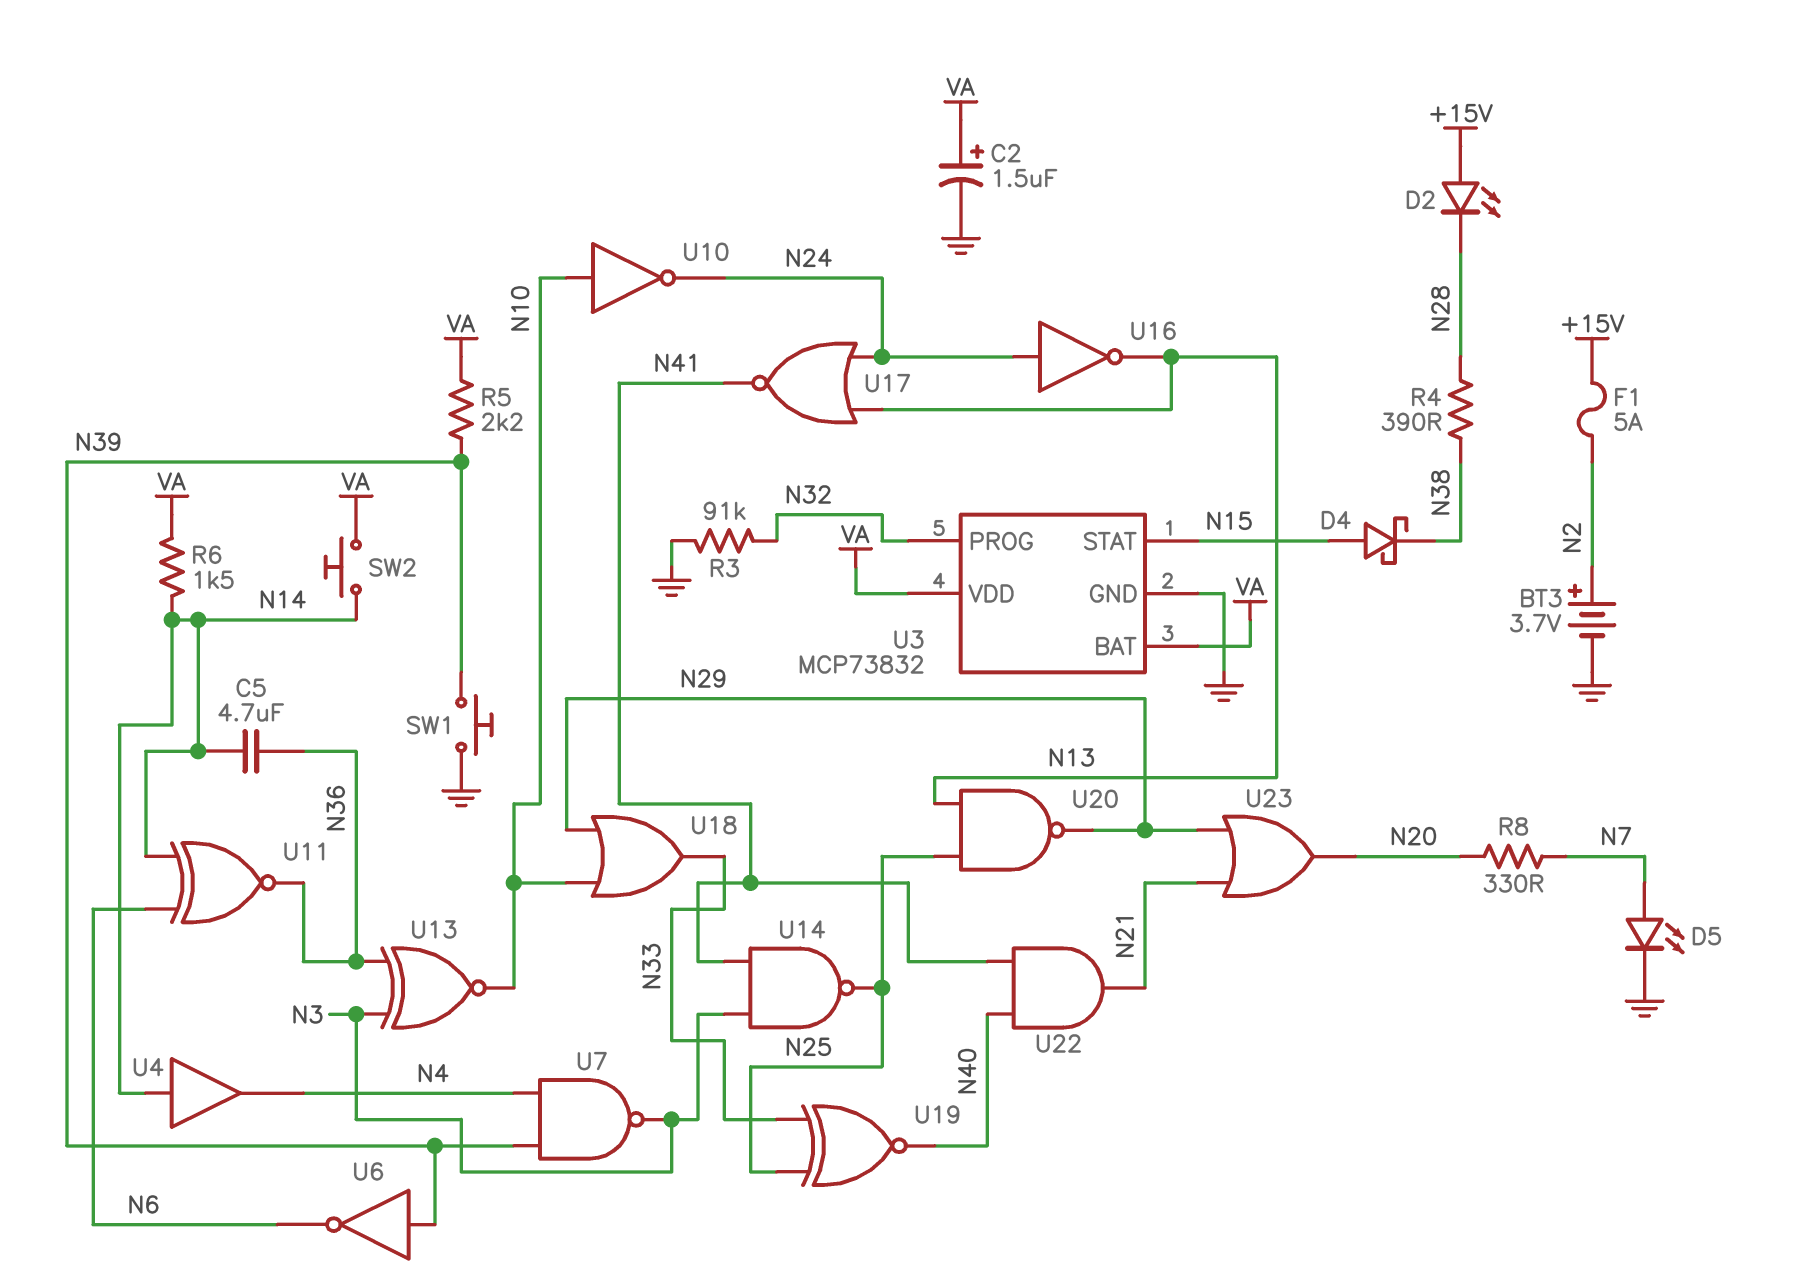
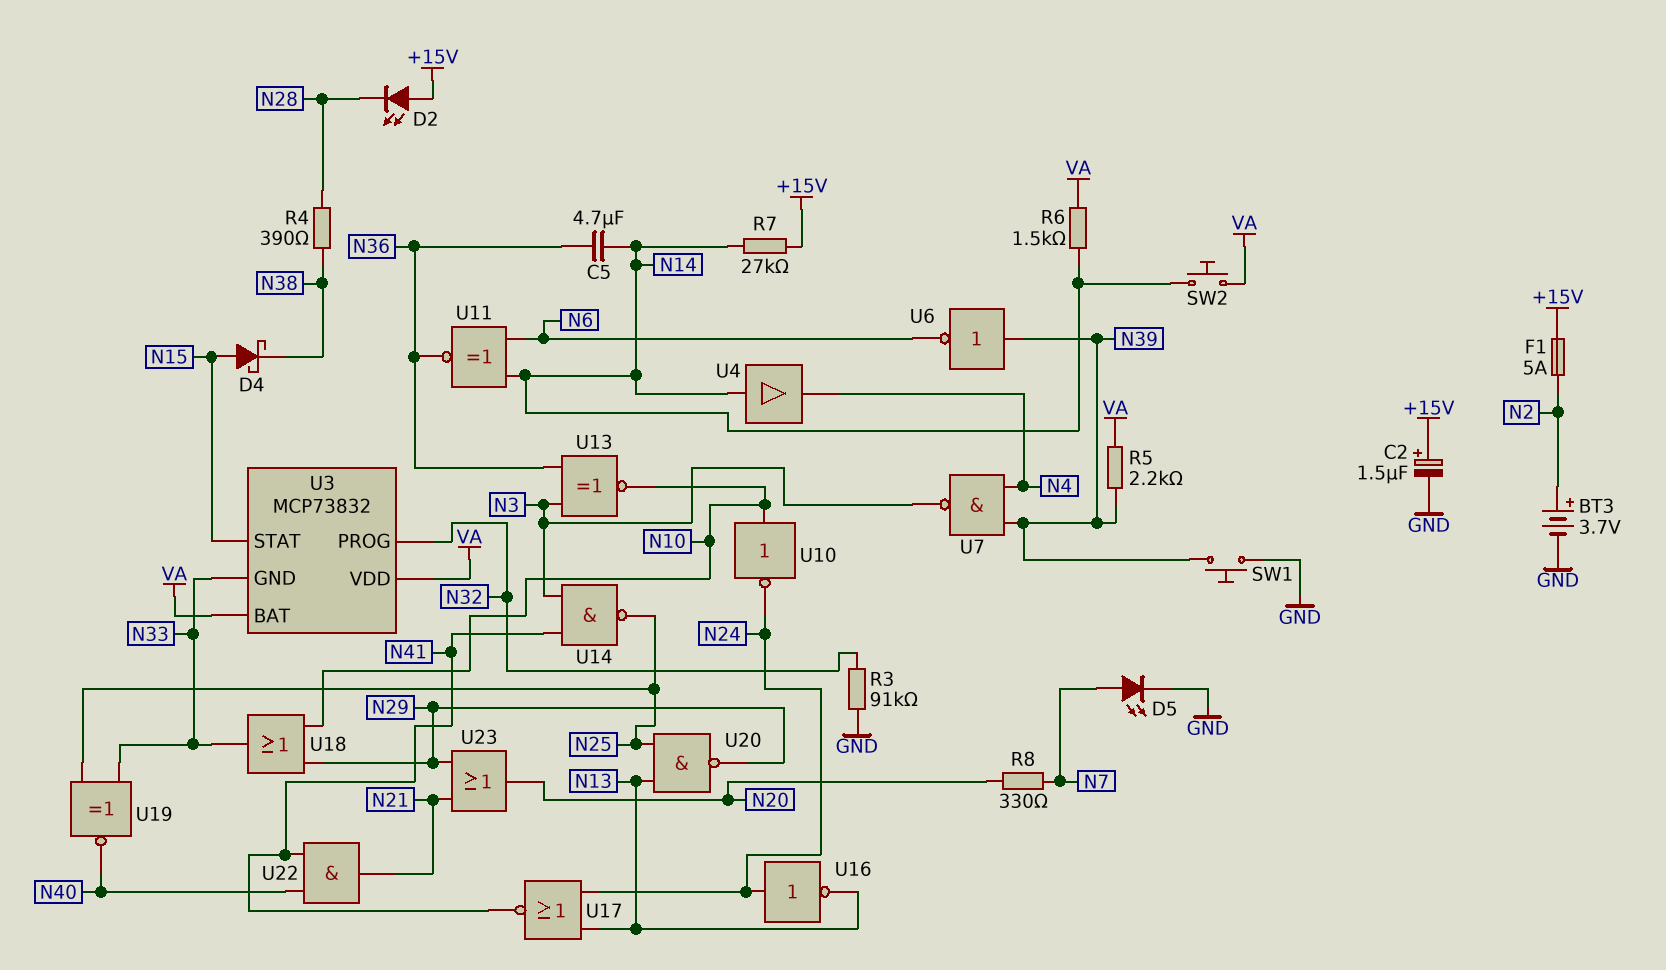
C2: 1.5uF (plus VA, minus GND) -> 1.5uF (plus +15V, minus GND)
R7: none -> 27k (+15V, N14)
U3 pin GND: GND -> N33

